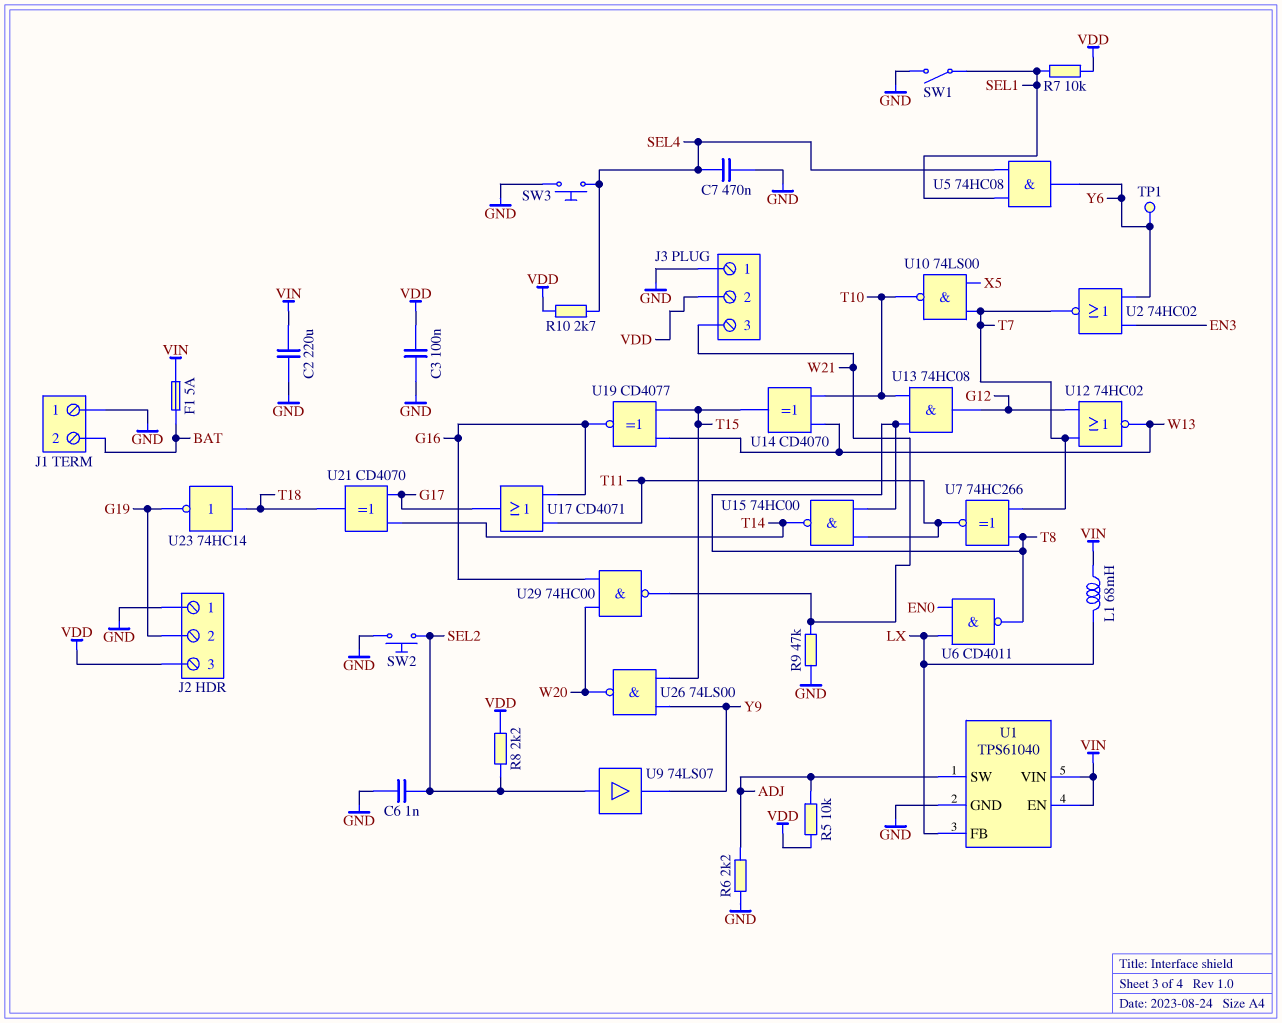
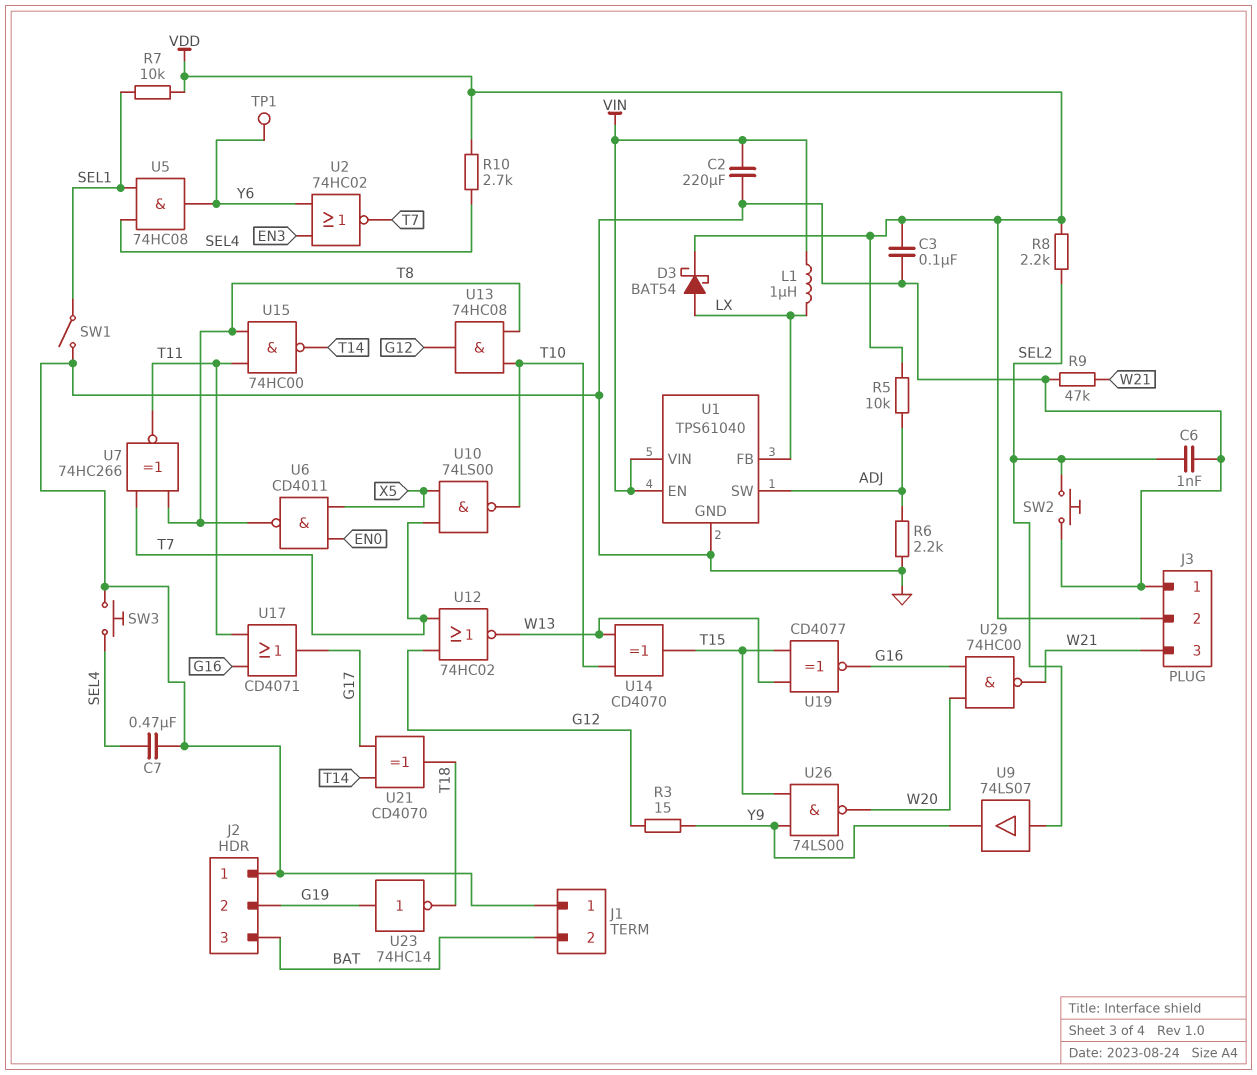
D3: none -> schottky BAT54 (A LX, K VDD)
F1: 5A (BAT, VIN) -> none
J2 pin 3: VDD -> BAT
L1: 68mH (LX, VIN) -> 1uH (LX, VIN)
R3: none -> 15 (G12, Y9)
U6: NAND CD4011 (in EN0, in LX, out T8) -> NAND CD4011 (in EN0, in X5, out T8)
U23: NOT 74HC14 (in T18, out G19) -> NOT 74HC14 (in G19, out T18)

